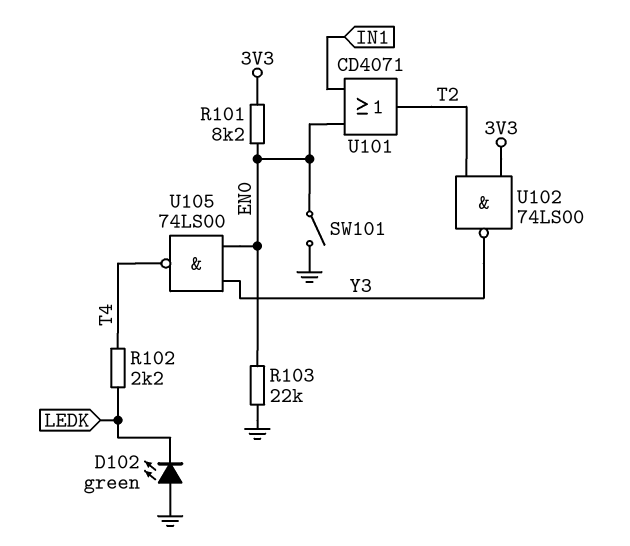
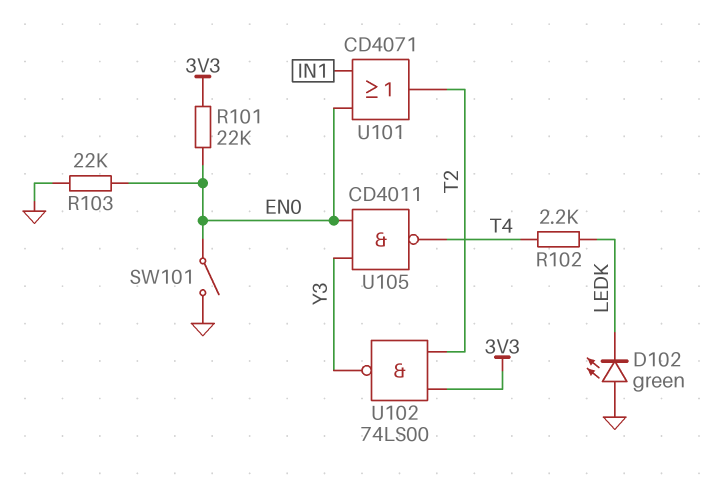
R101: 8.2k (3V3, EN0) -> 22k (3V3, EN0)
U105: NAND 74LS00 (in EN0, in Y3, out T4) -> NAND CD4011 (in EN0, in Y3, out T4)

